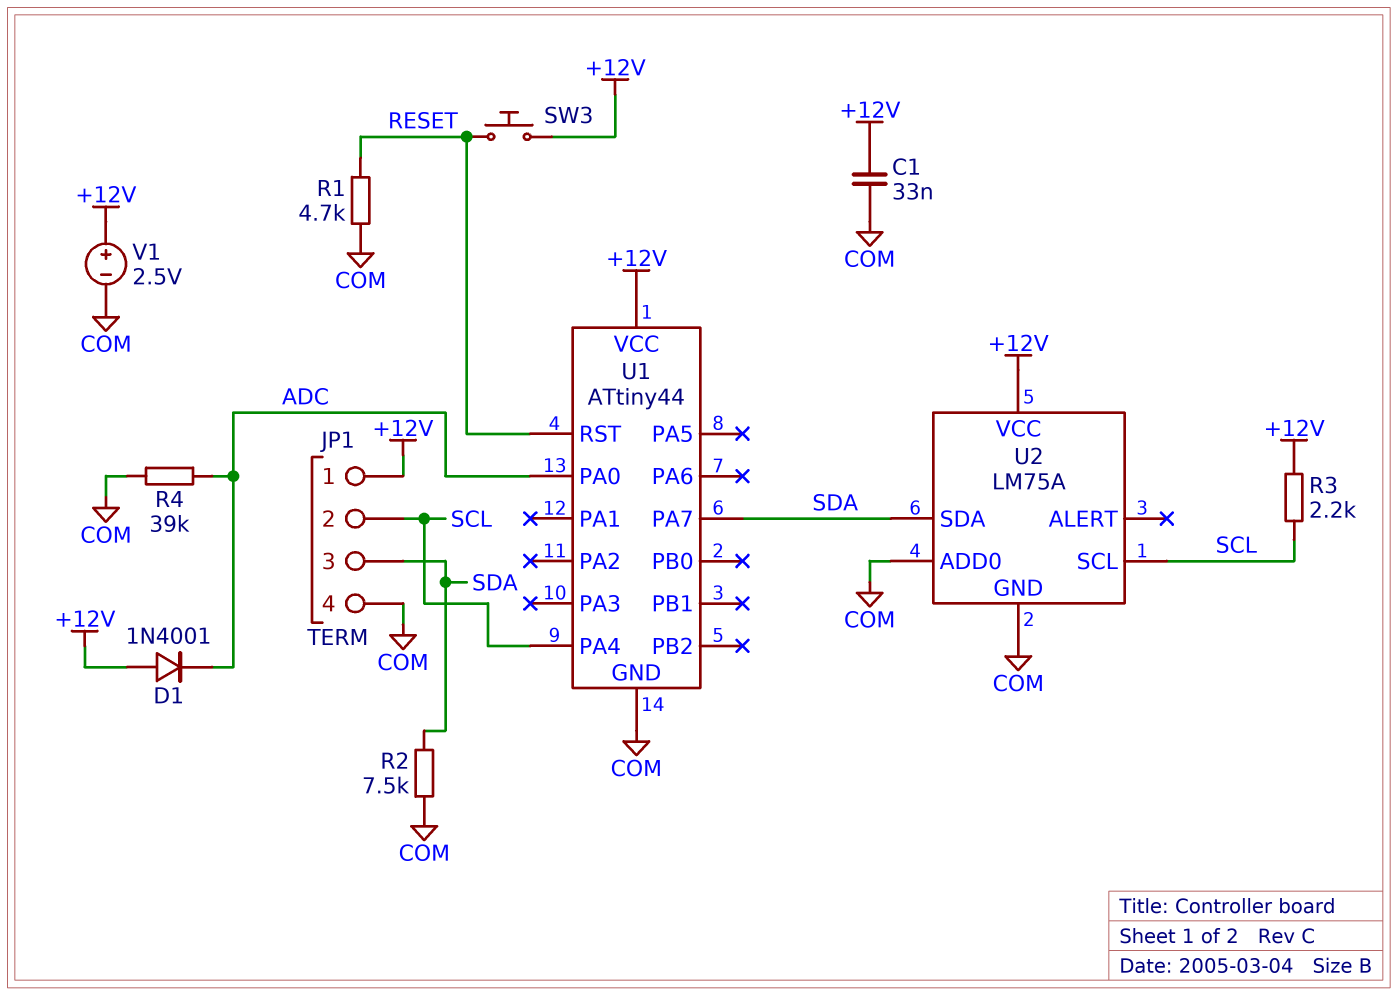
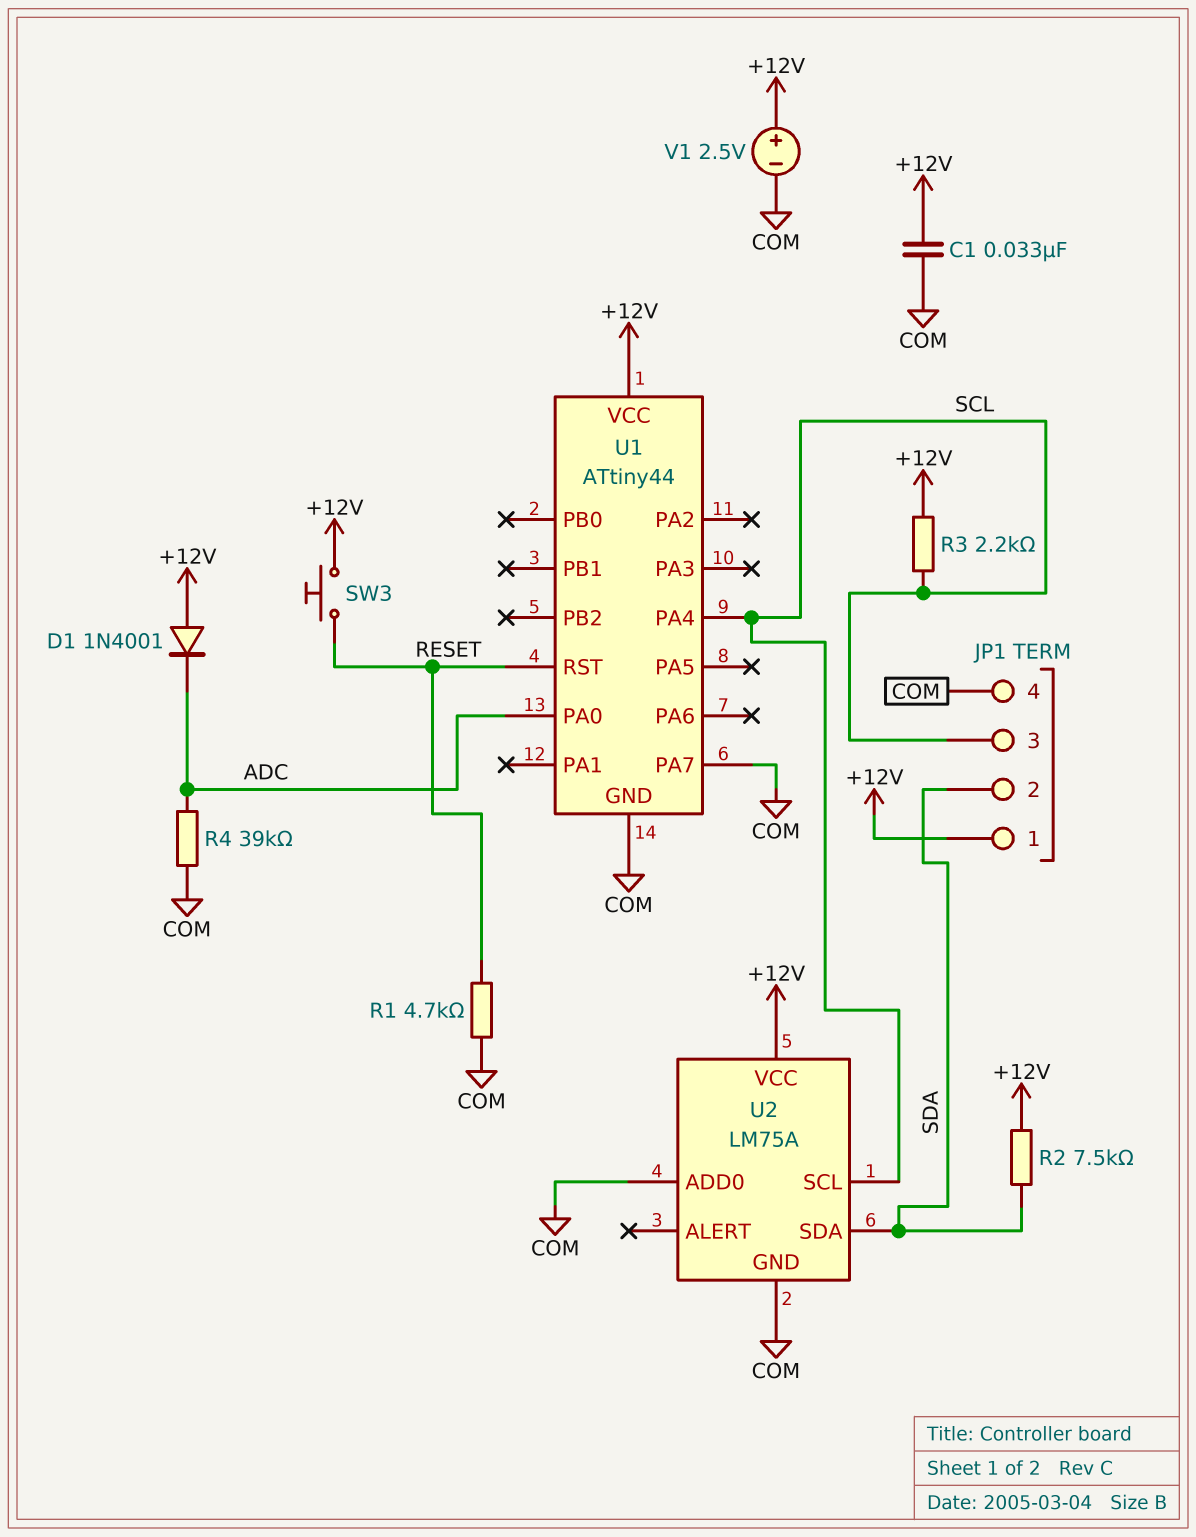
JP1 pin 2: SCL -> SDA
JP1 pin 3: SDA -> SCL
R2: 7.5k (COM, SDA) -> 7.5k (+12V, SDA)
U1 pin PA7: SDA -> COM

